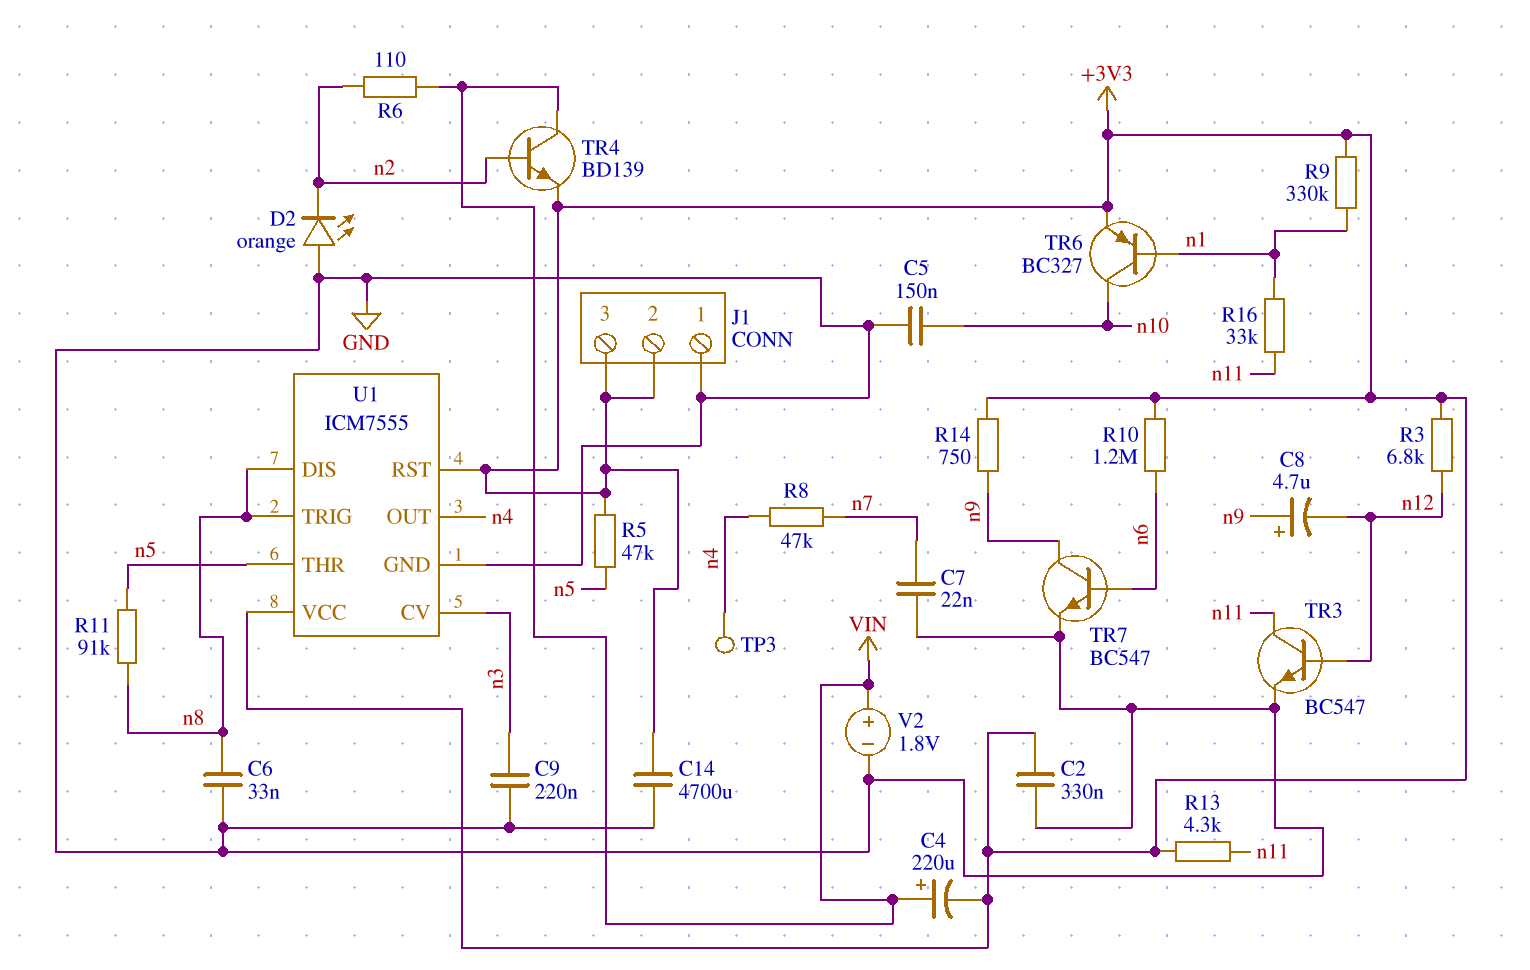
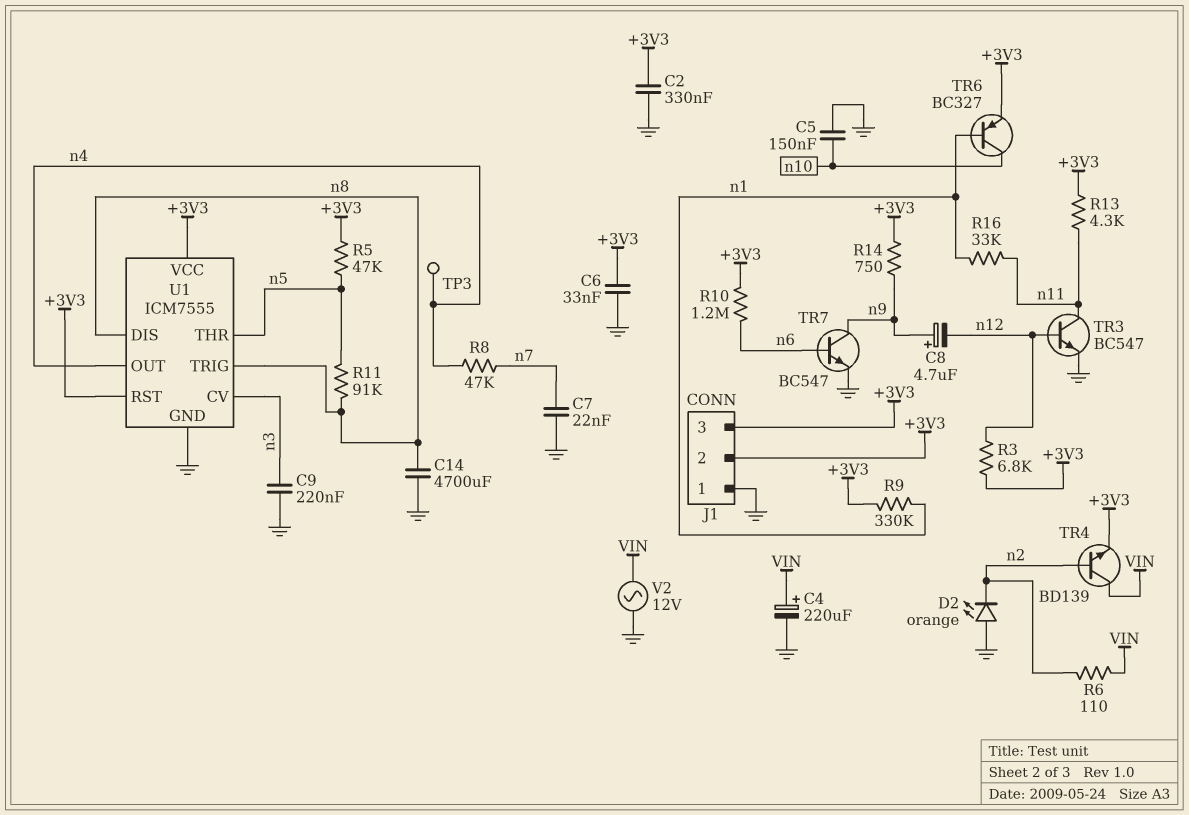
C4: 220uF (plus VIN, minus +3V3) -> 220uF (plus VIN, minus GND)
C6: 33nF (GND, n8) -> 33nF (+3V3, GND)
C14: 4700uF (+3V3, GND) -> 4700uF (GND, n8)
V2: 1.8V (plus VIN, minus GND) -> AC 12V (GND, VIN)

